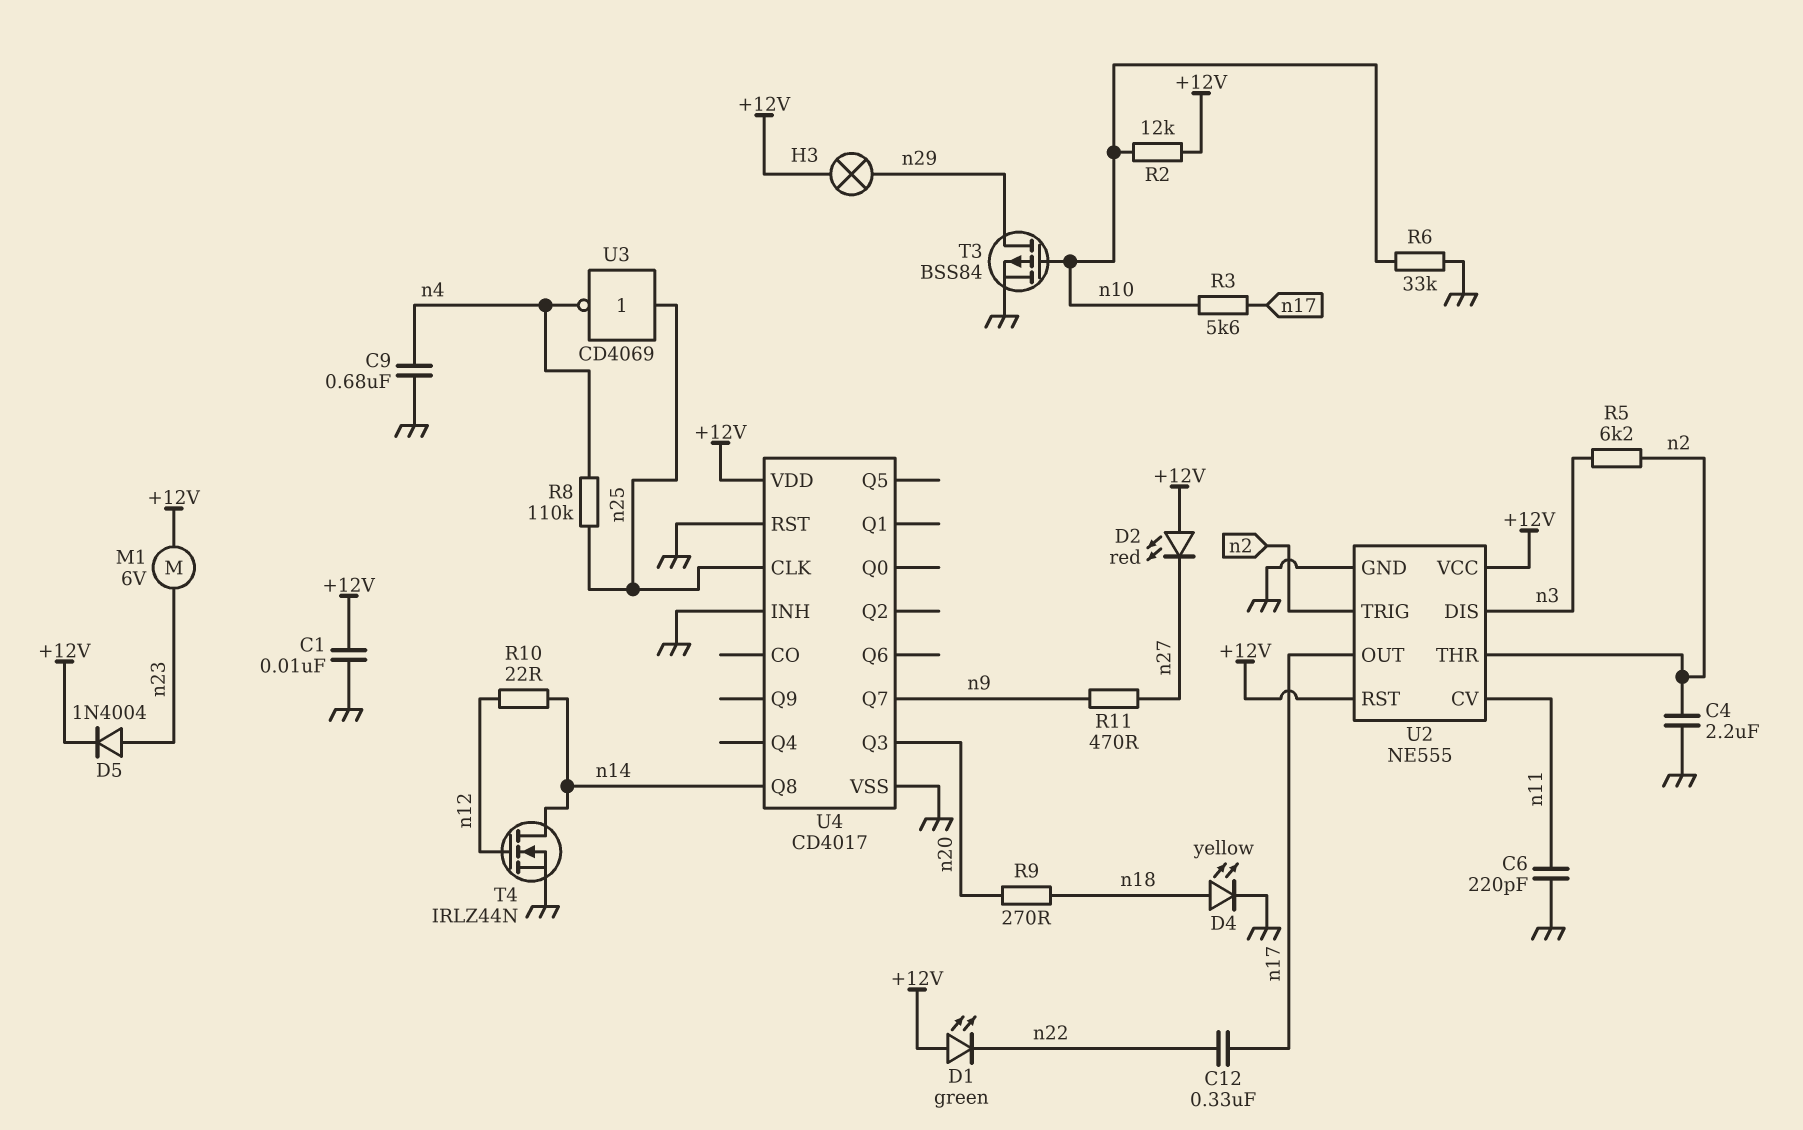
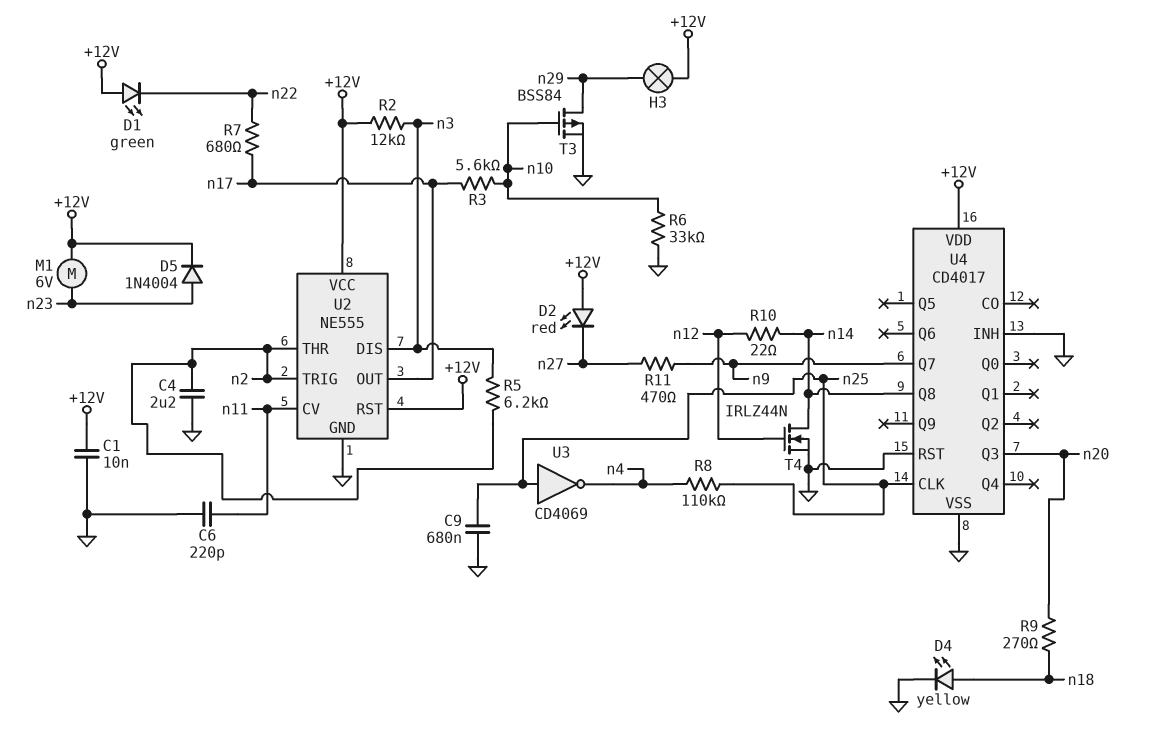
C9: 680nF (GND, n4) -> 680nF (GND, n25)
C12: 330nF (n17, n22) -> none
R2: 12k (+12V, n10) -> 12k (+12V, n3)
R7: none -> 680 (n17, n22)

